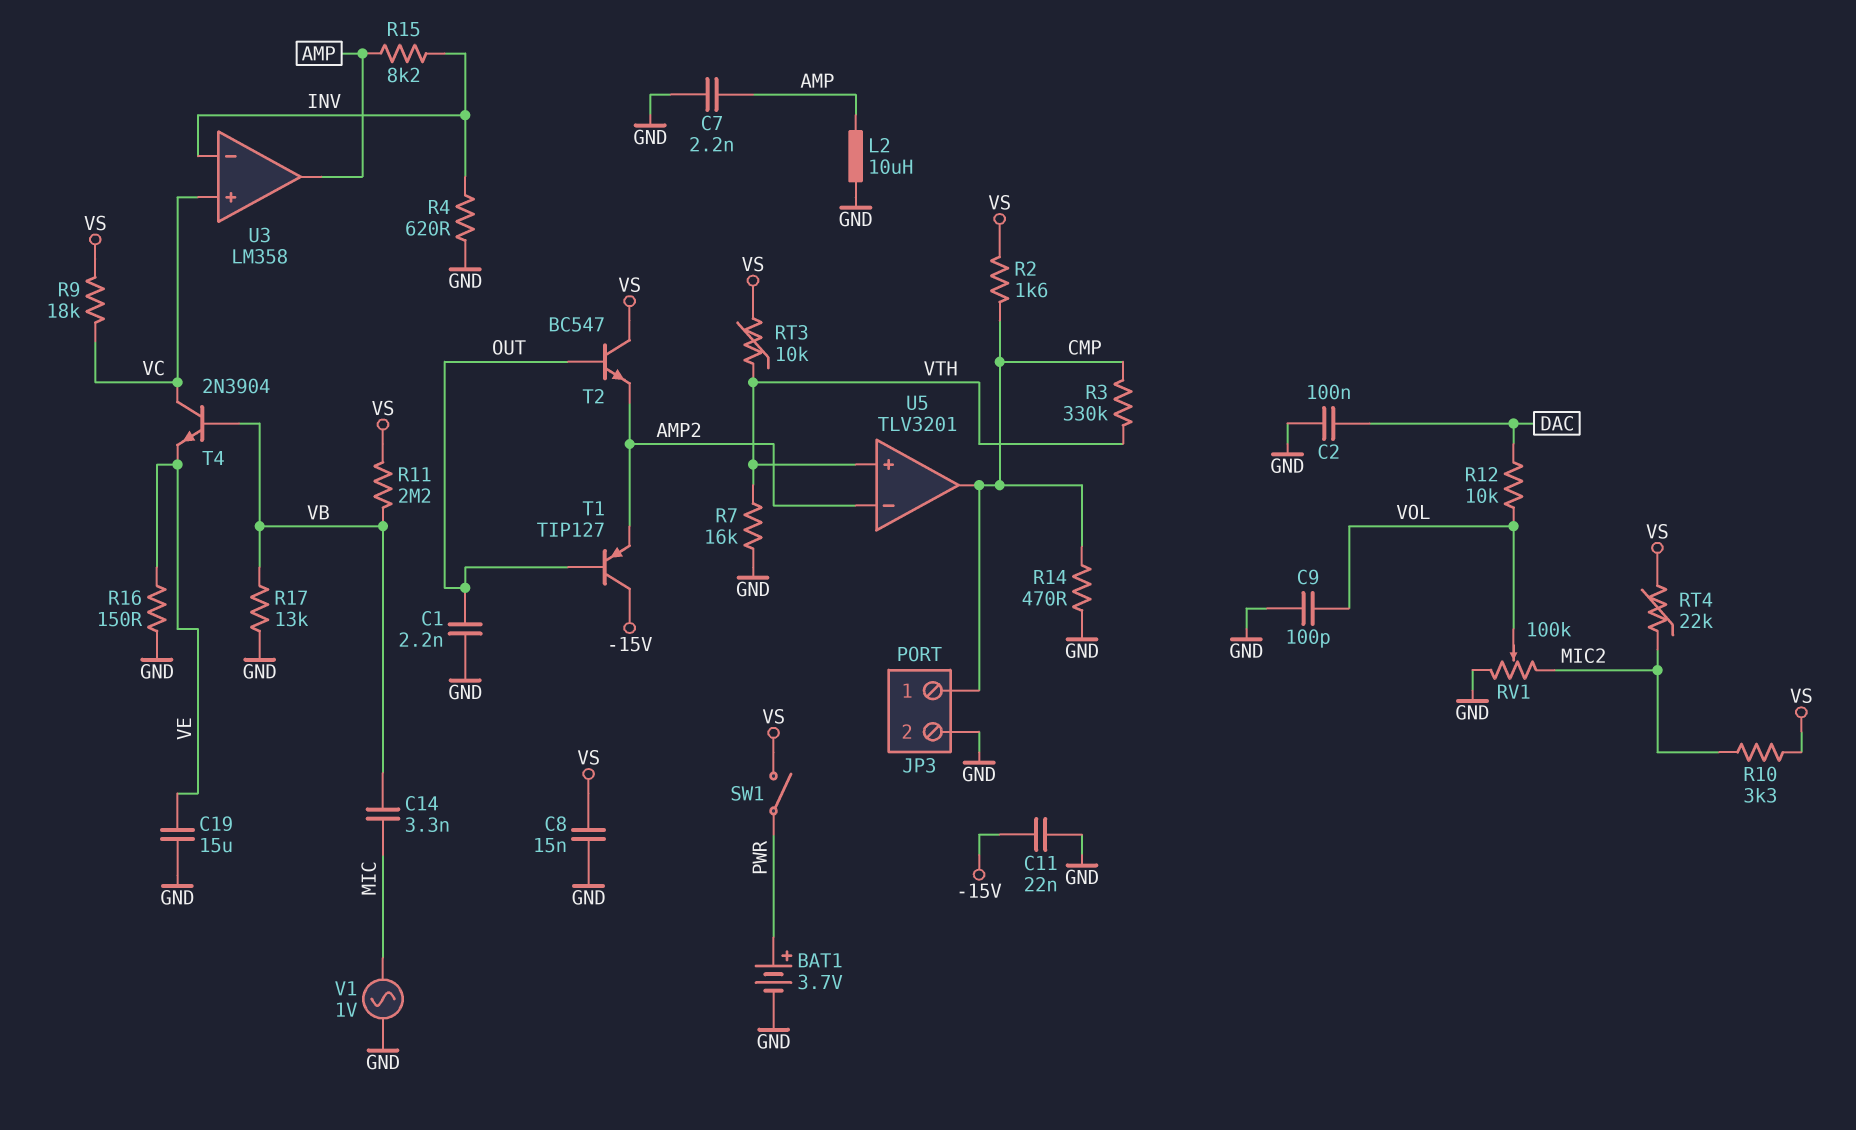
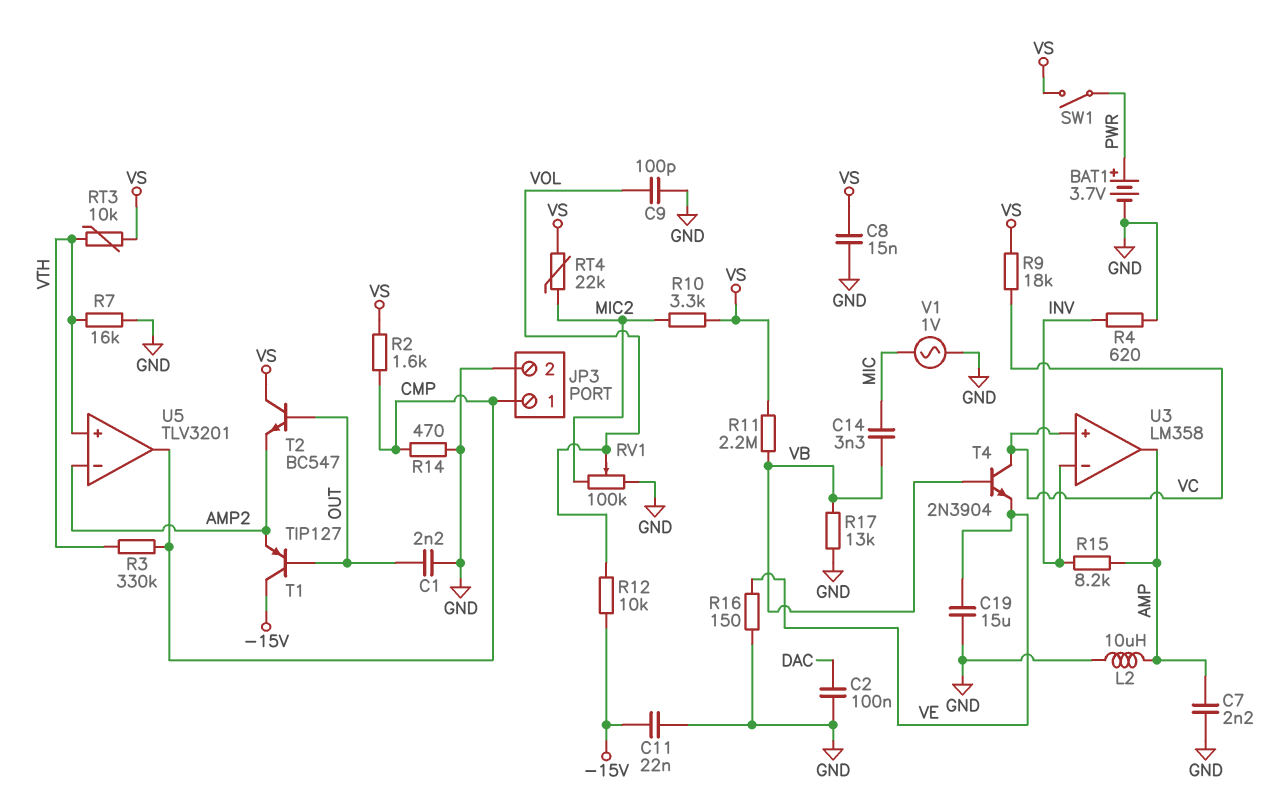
R12: 10k (DAC, VOL) -> 10k (-15V, VOL)

